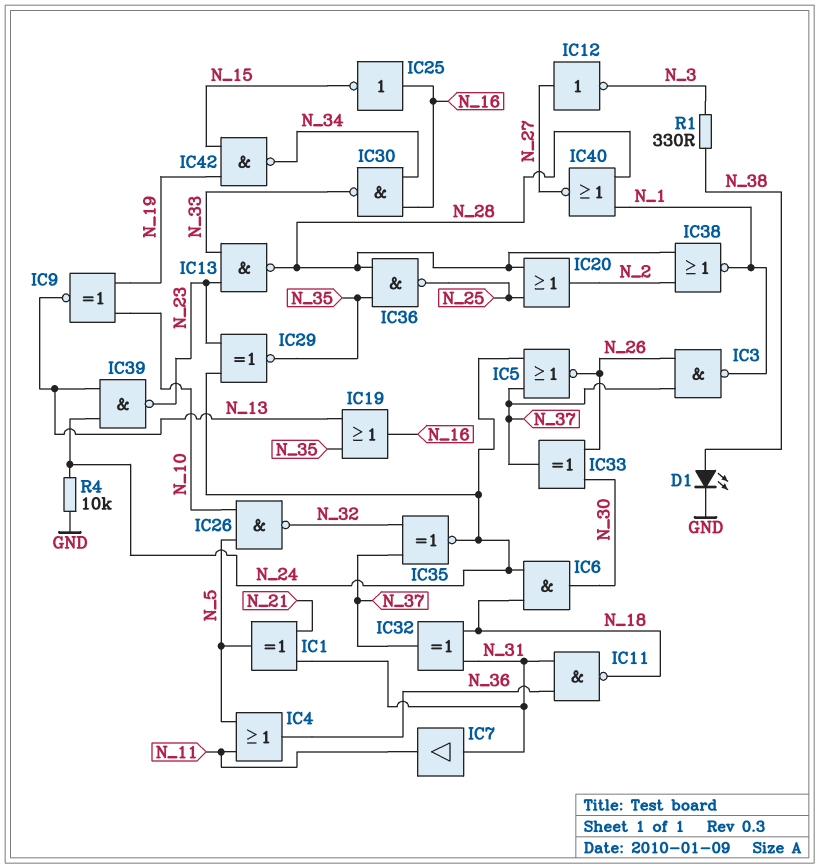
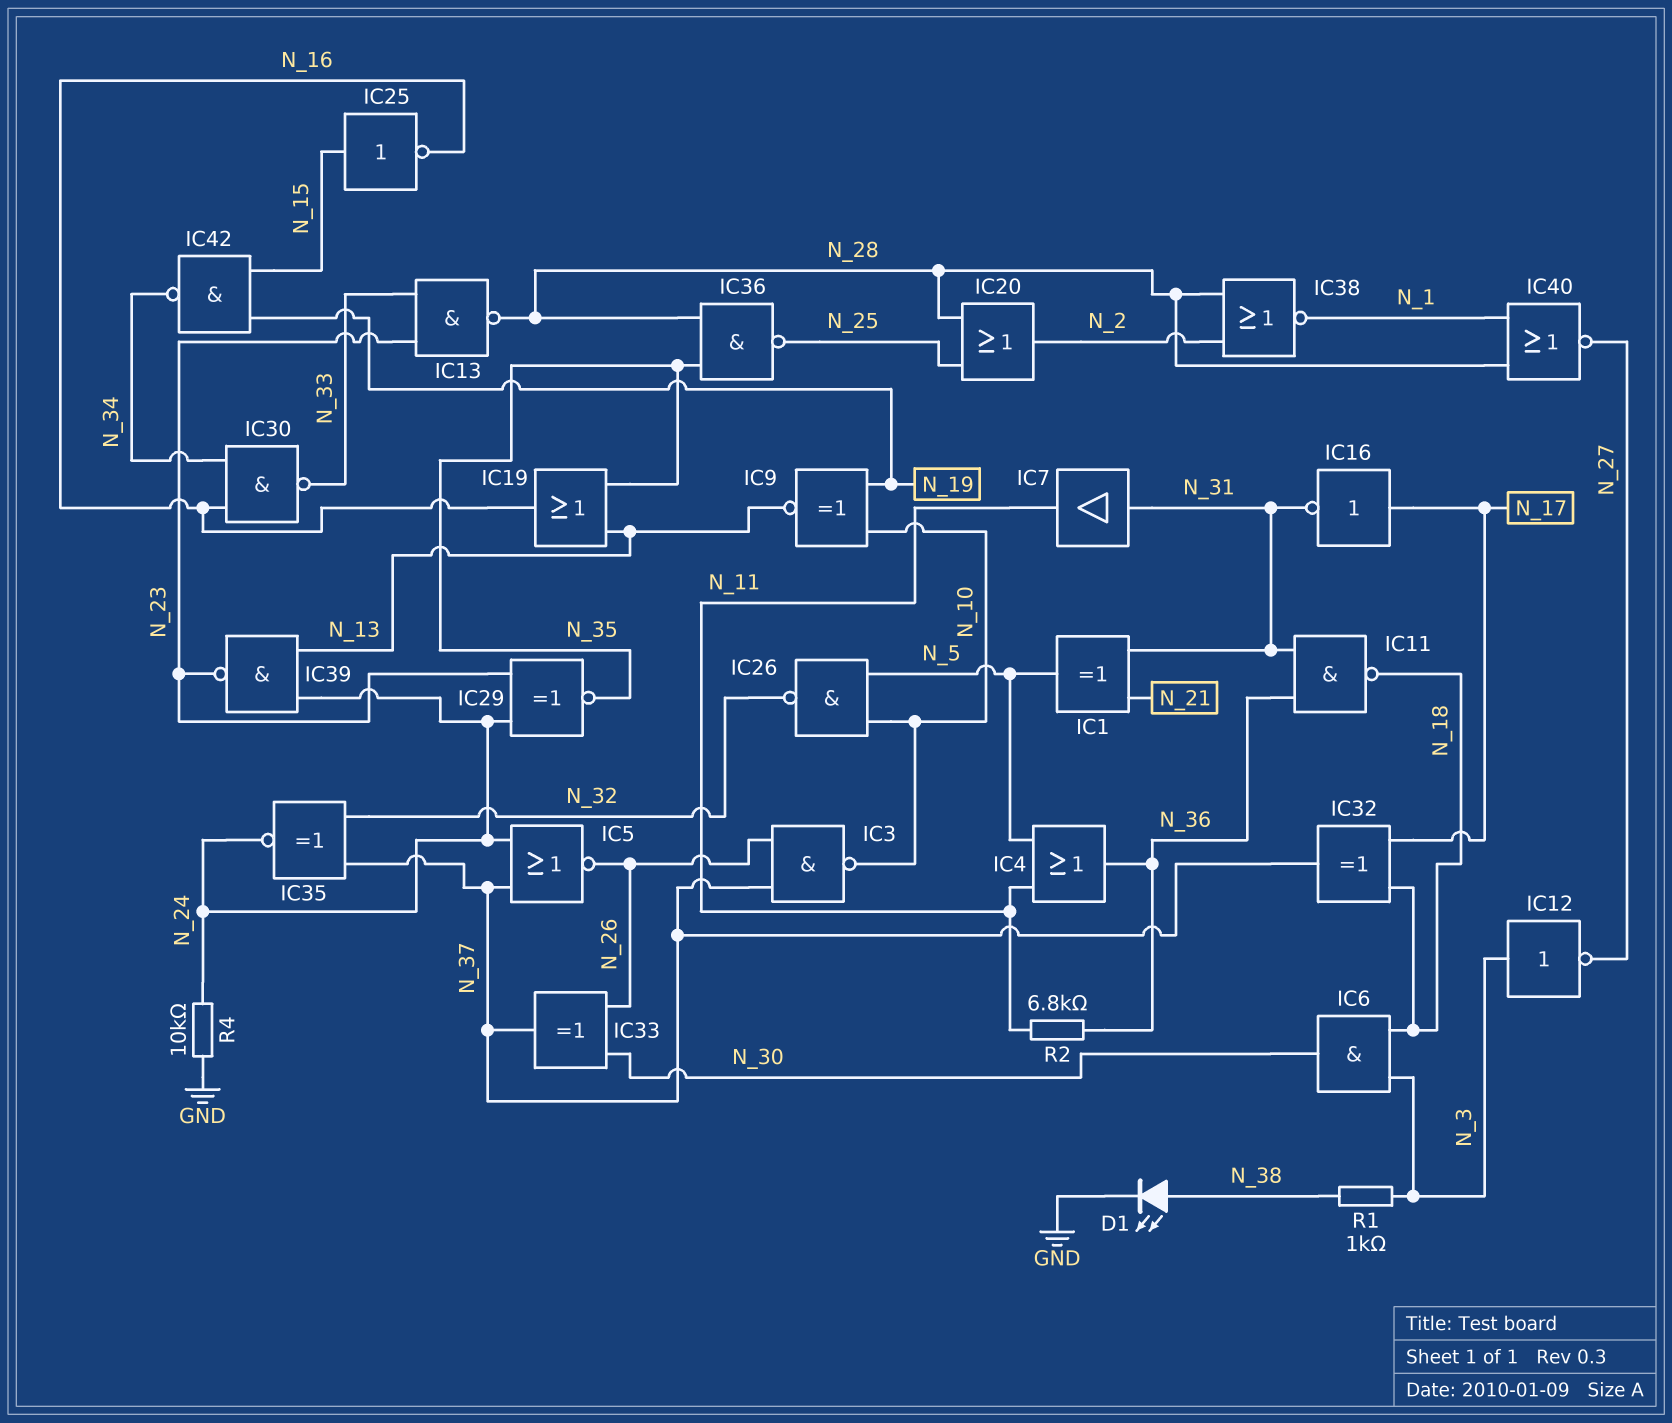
IC3: NAND (in N_26, in N_37, out N_1) -> NAND (in N_26, in N_37, out N_10)
IC6: AND (in N_18, in N_24, out N_30) -> AND (in N_3, in N_18, out N_30)
IC12: NOT (in N_27, out N_3) -> NOT (in N_3, out N_27)
IC16: none -> NOT (in N_17, out N_31)
IC25: NOT (in N_16, out N_15) -> NOT (in N_15, out N_16)
IC32: XOR (in N_18, in N_31, out N_37) -> XOR (in N_17, in N_18, out N_37)
R1: 330 (N_3, N_38) -> 1k (N_3, N_38)
R2: none -> 6.8k (N_11, N_36)

